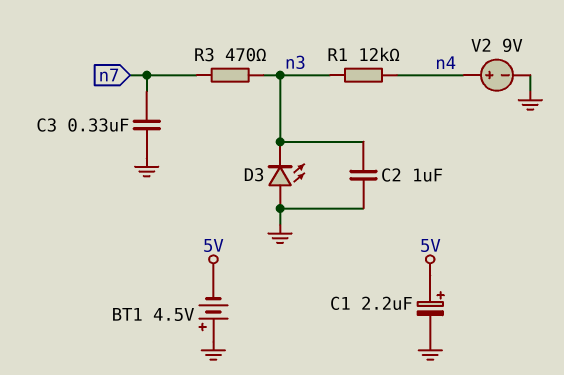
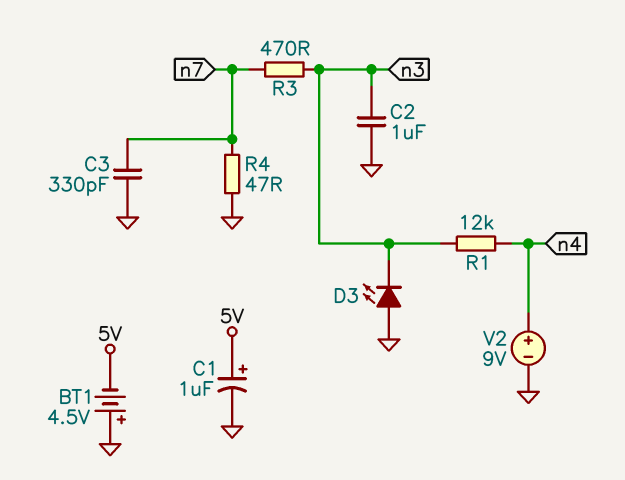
C1: 2.2uF (plus 5V, minus GND) -> 1uF (plus 5V, minus GND)
C3: 330nF (GND, n7) -> 330pF (GND, n7)
R4: none -> 47 (GND, n7)

